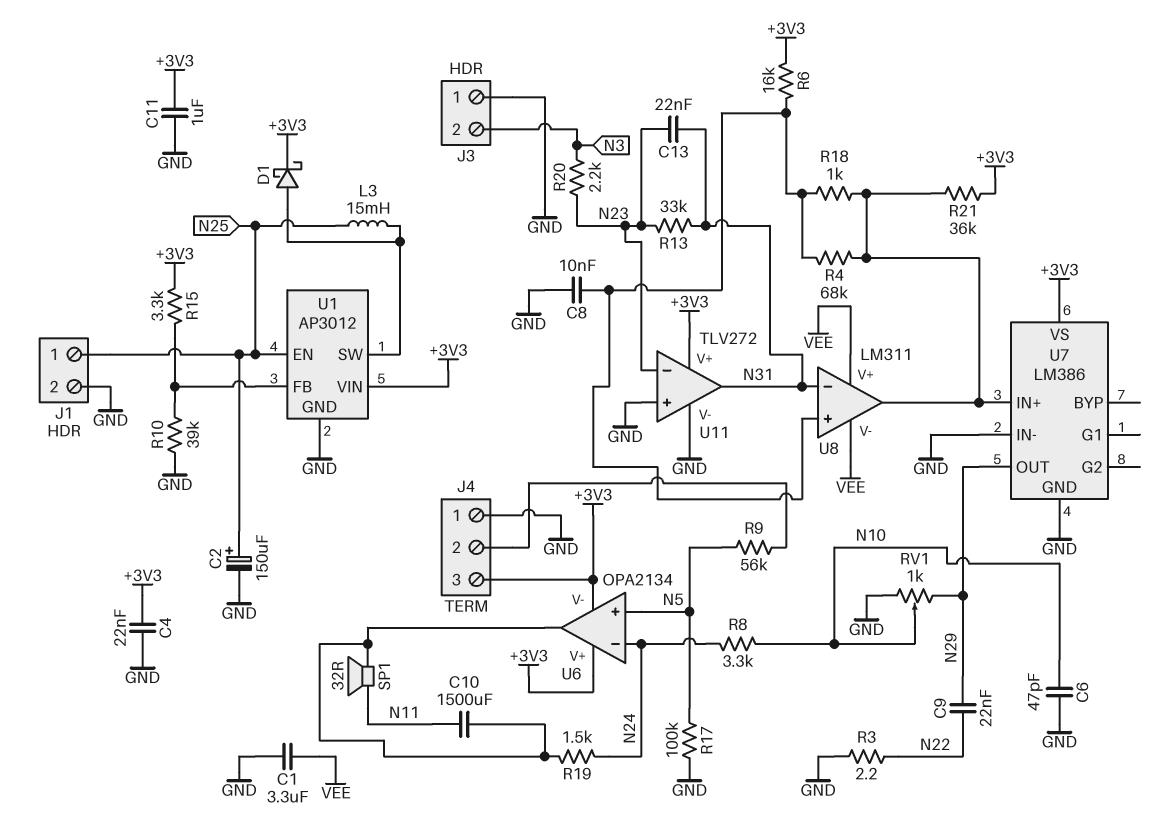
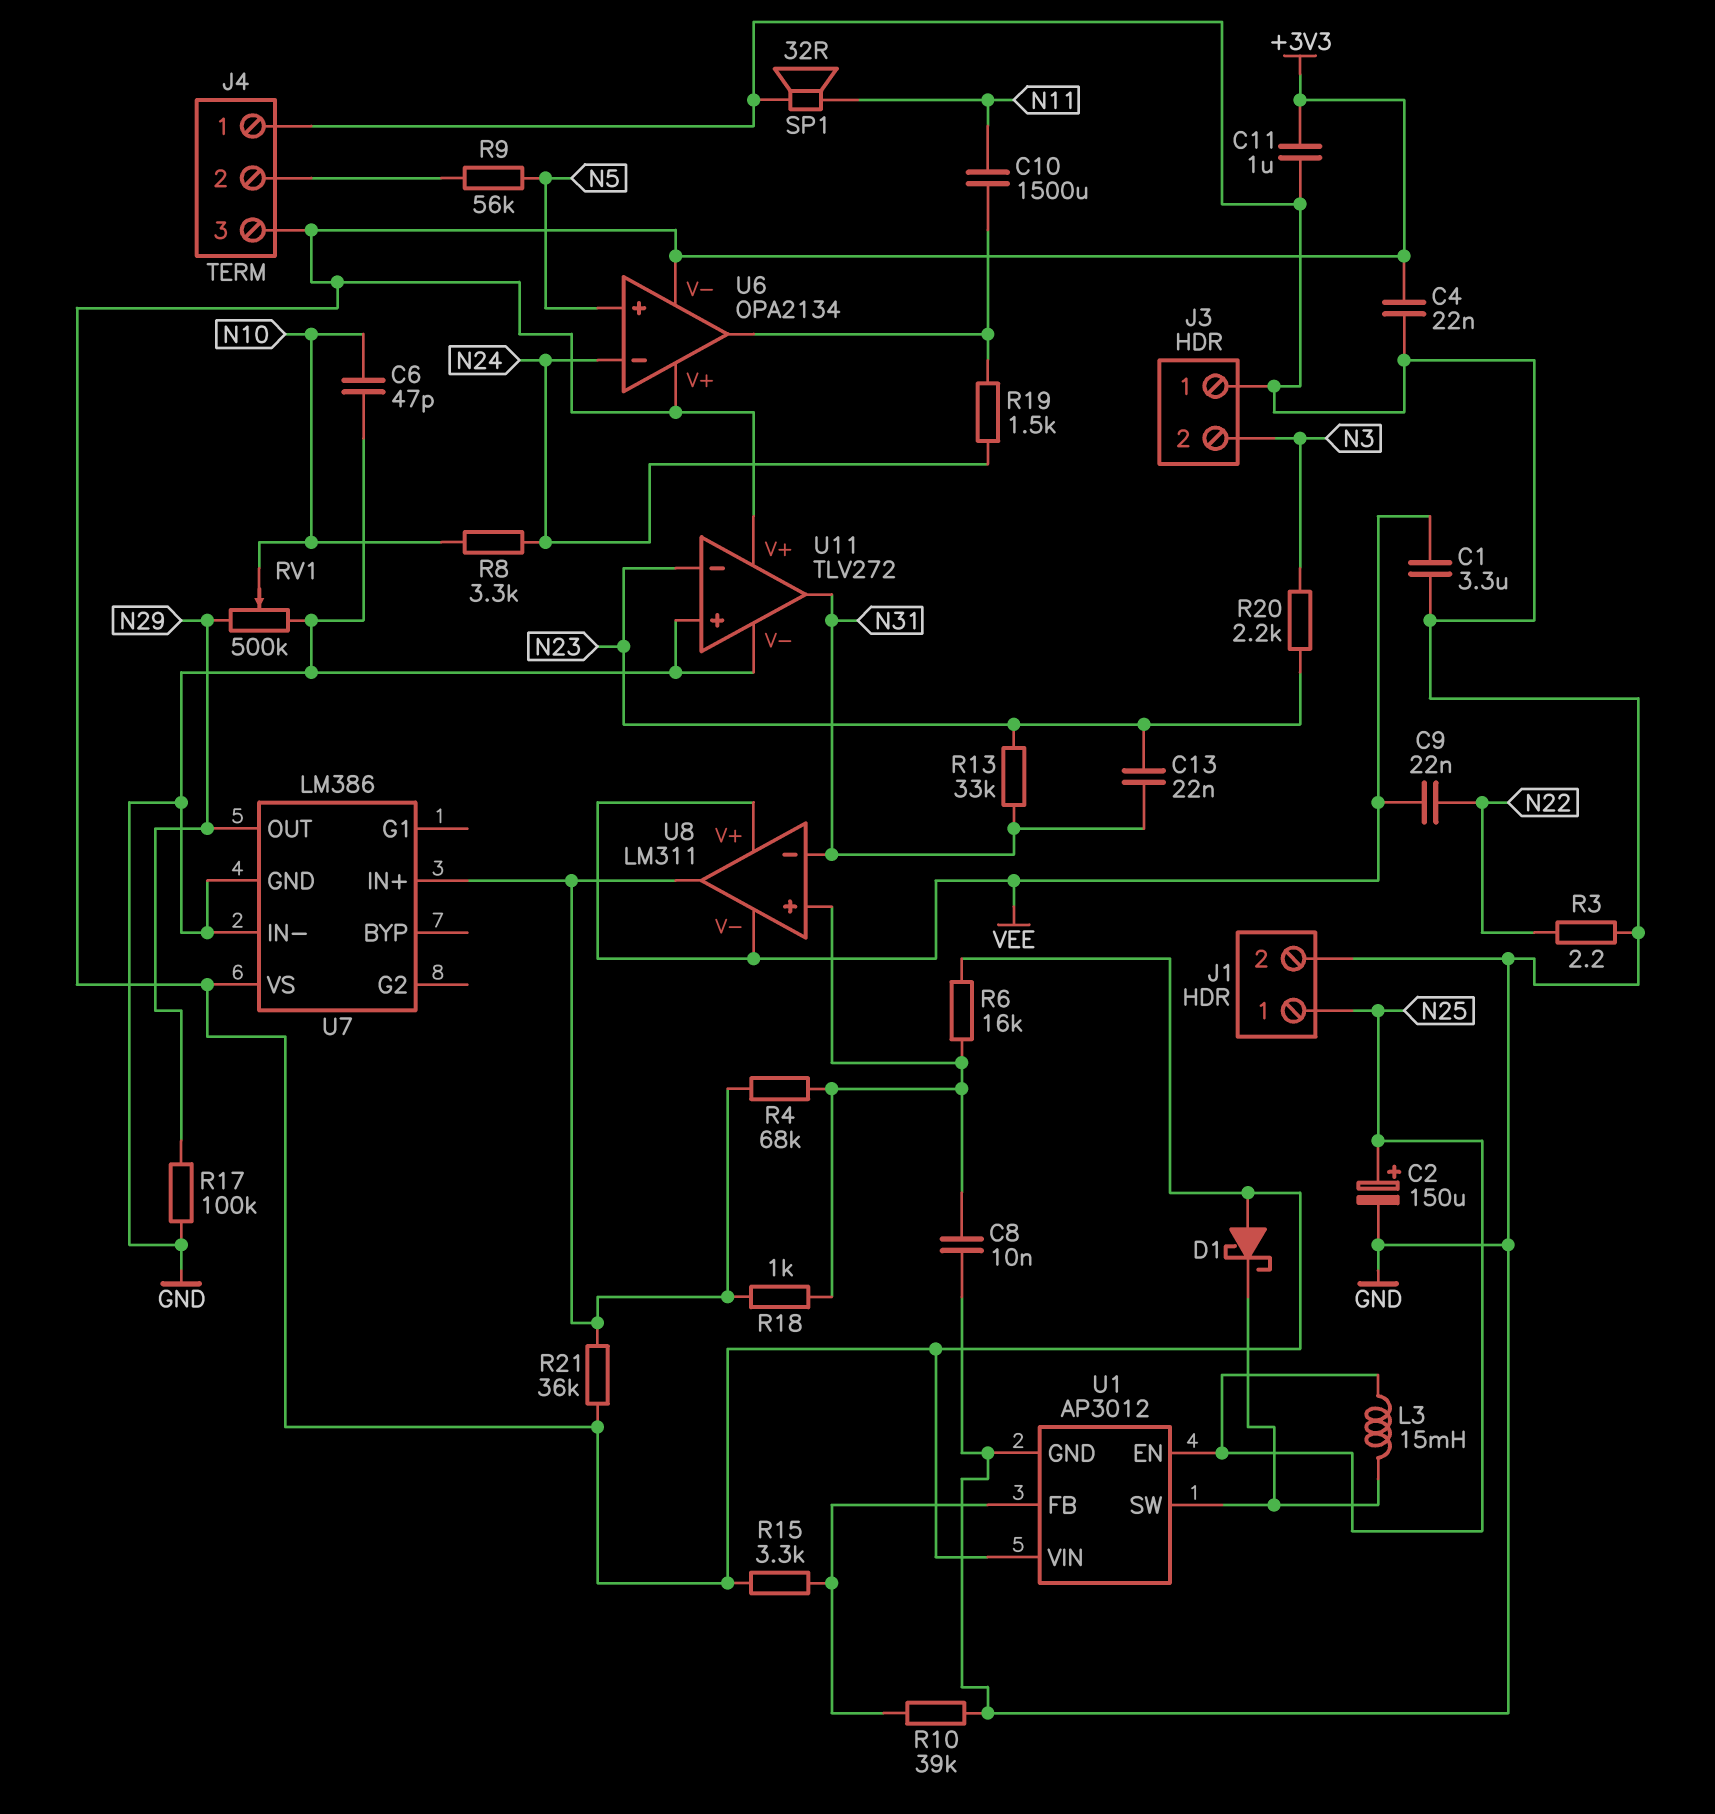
C9: 22nF (N22, N29) -> 22nF (N22, VEE)
D1: schottky (A U1/SW, K +3V3) -> schottky (A +3V3, K U1/SW)
R17: 100k (GND, N5) -> 100k (GND, N29)
RV1: 1k (GND, N29, wiper N10) -> 500k (GND, N29, wiper N10)
SP1: speaker 32R (N11, U6/out) -> speaker 32R (GND, N11)

